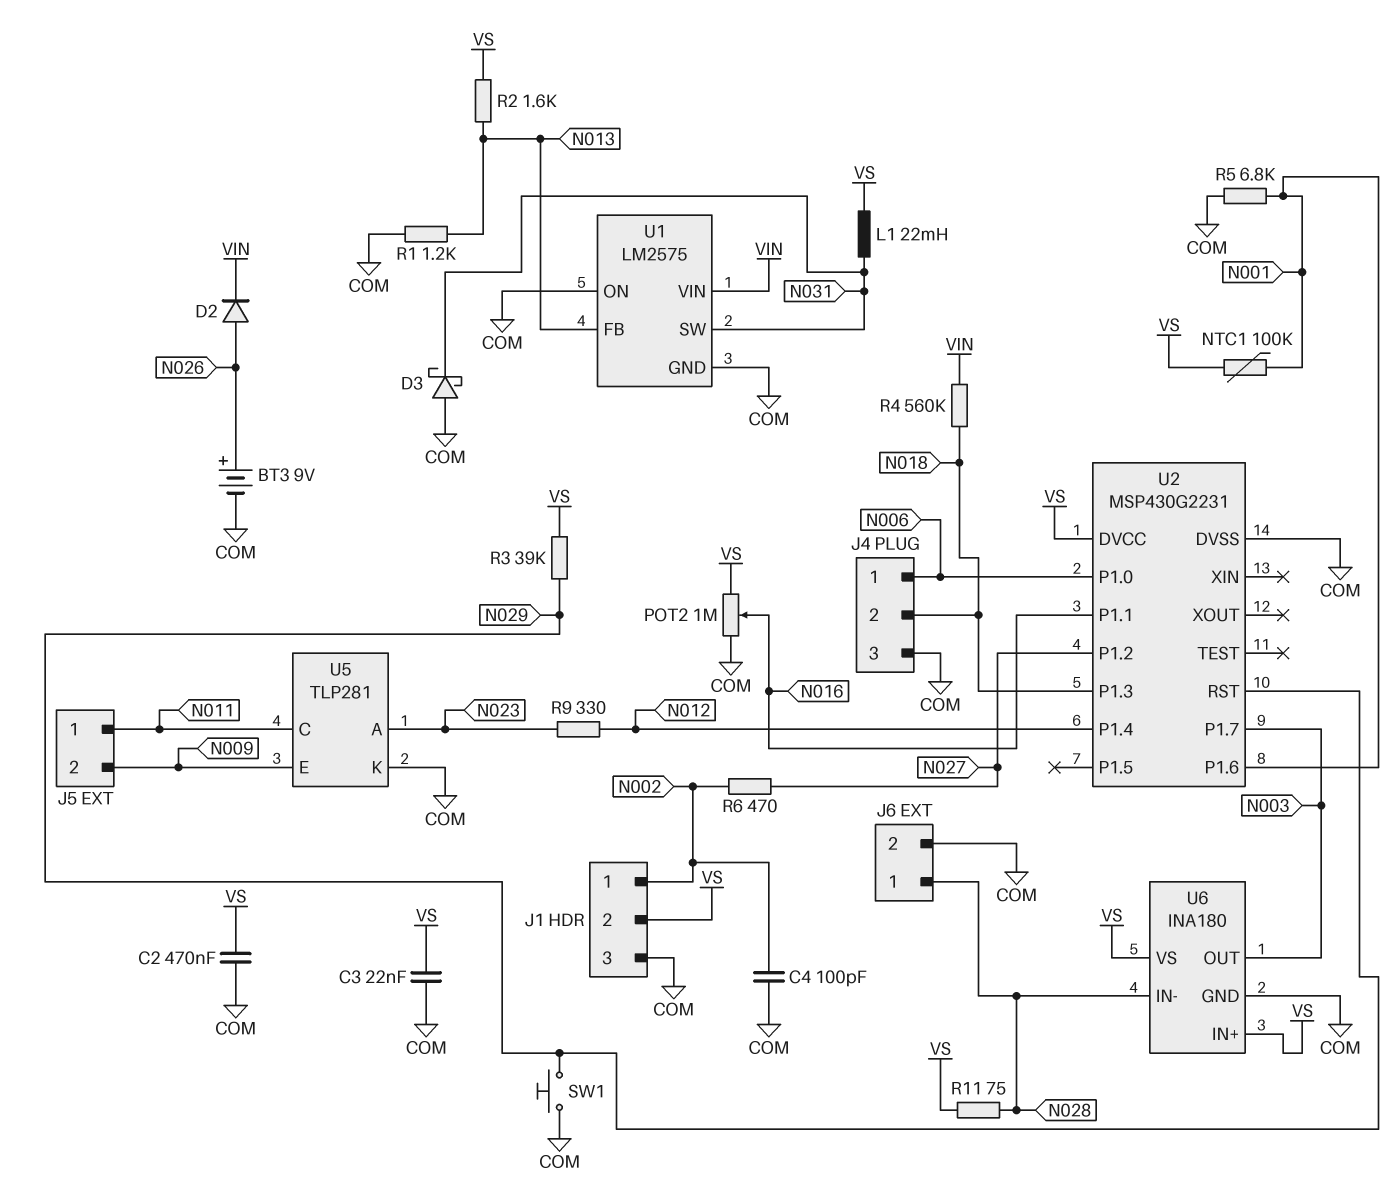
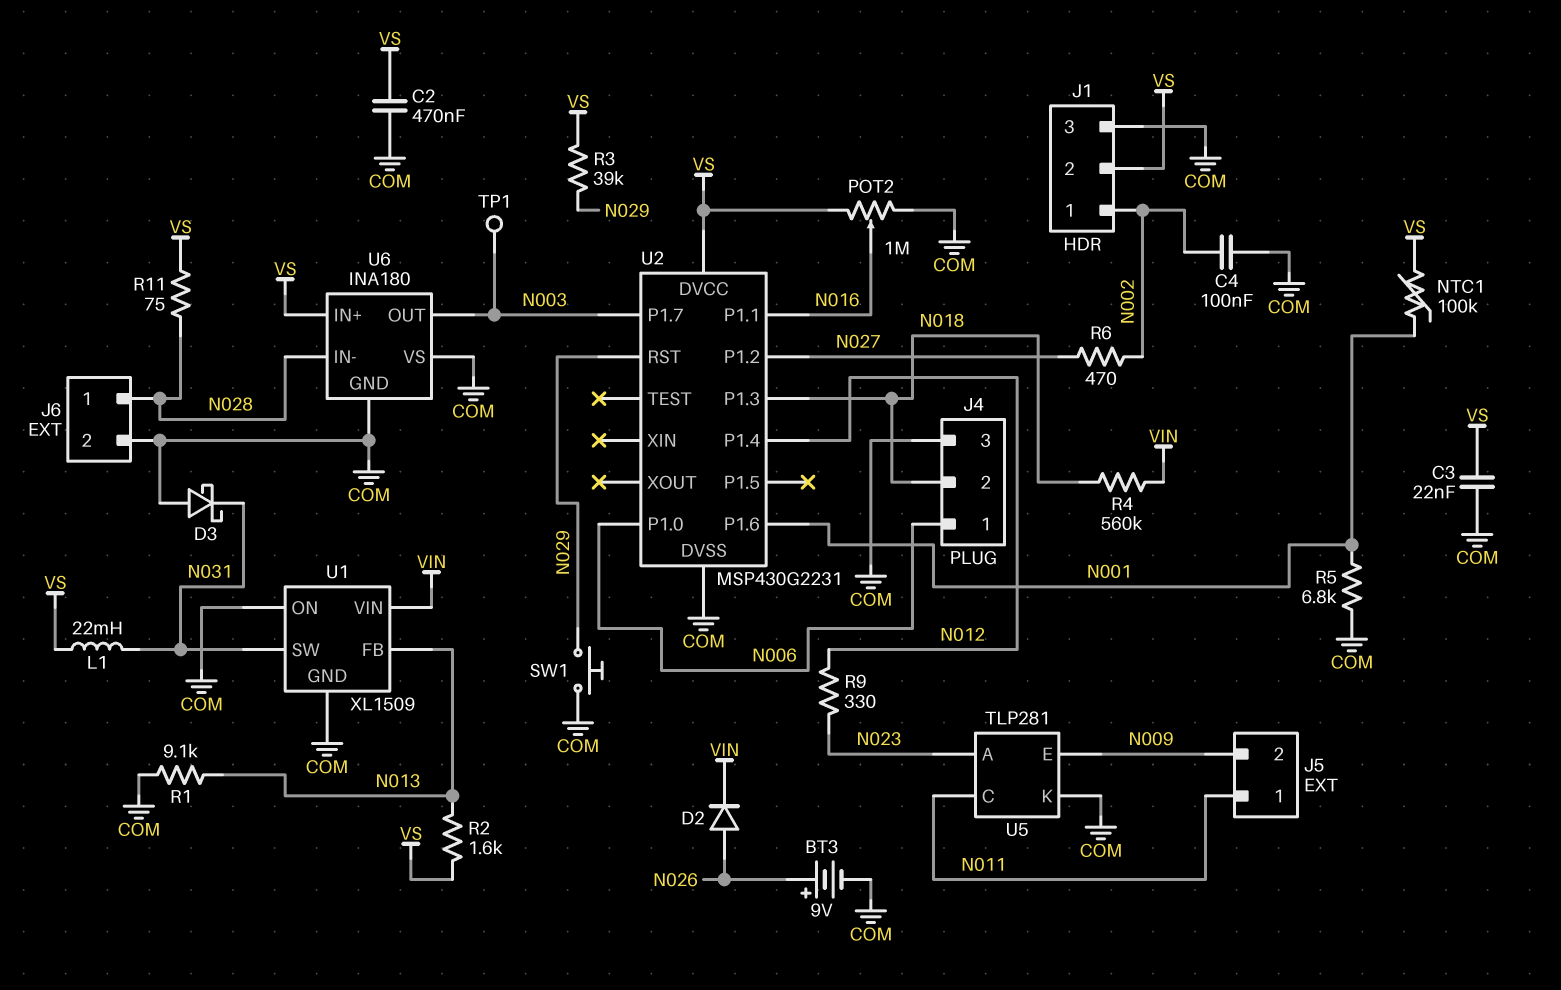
C4: 100pF (COM, N002) -> 100nF (COM, N002)
R1: 1.2k (COM, N013) -> 9.1k (COM, N013)
TP1: none -> test point (N003)
U1: LM2575 -> XL1509
U6 pin VS: VS -> COM

